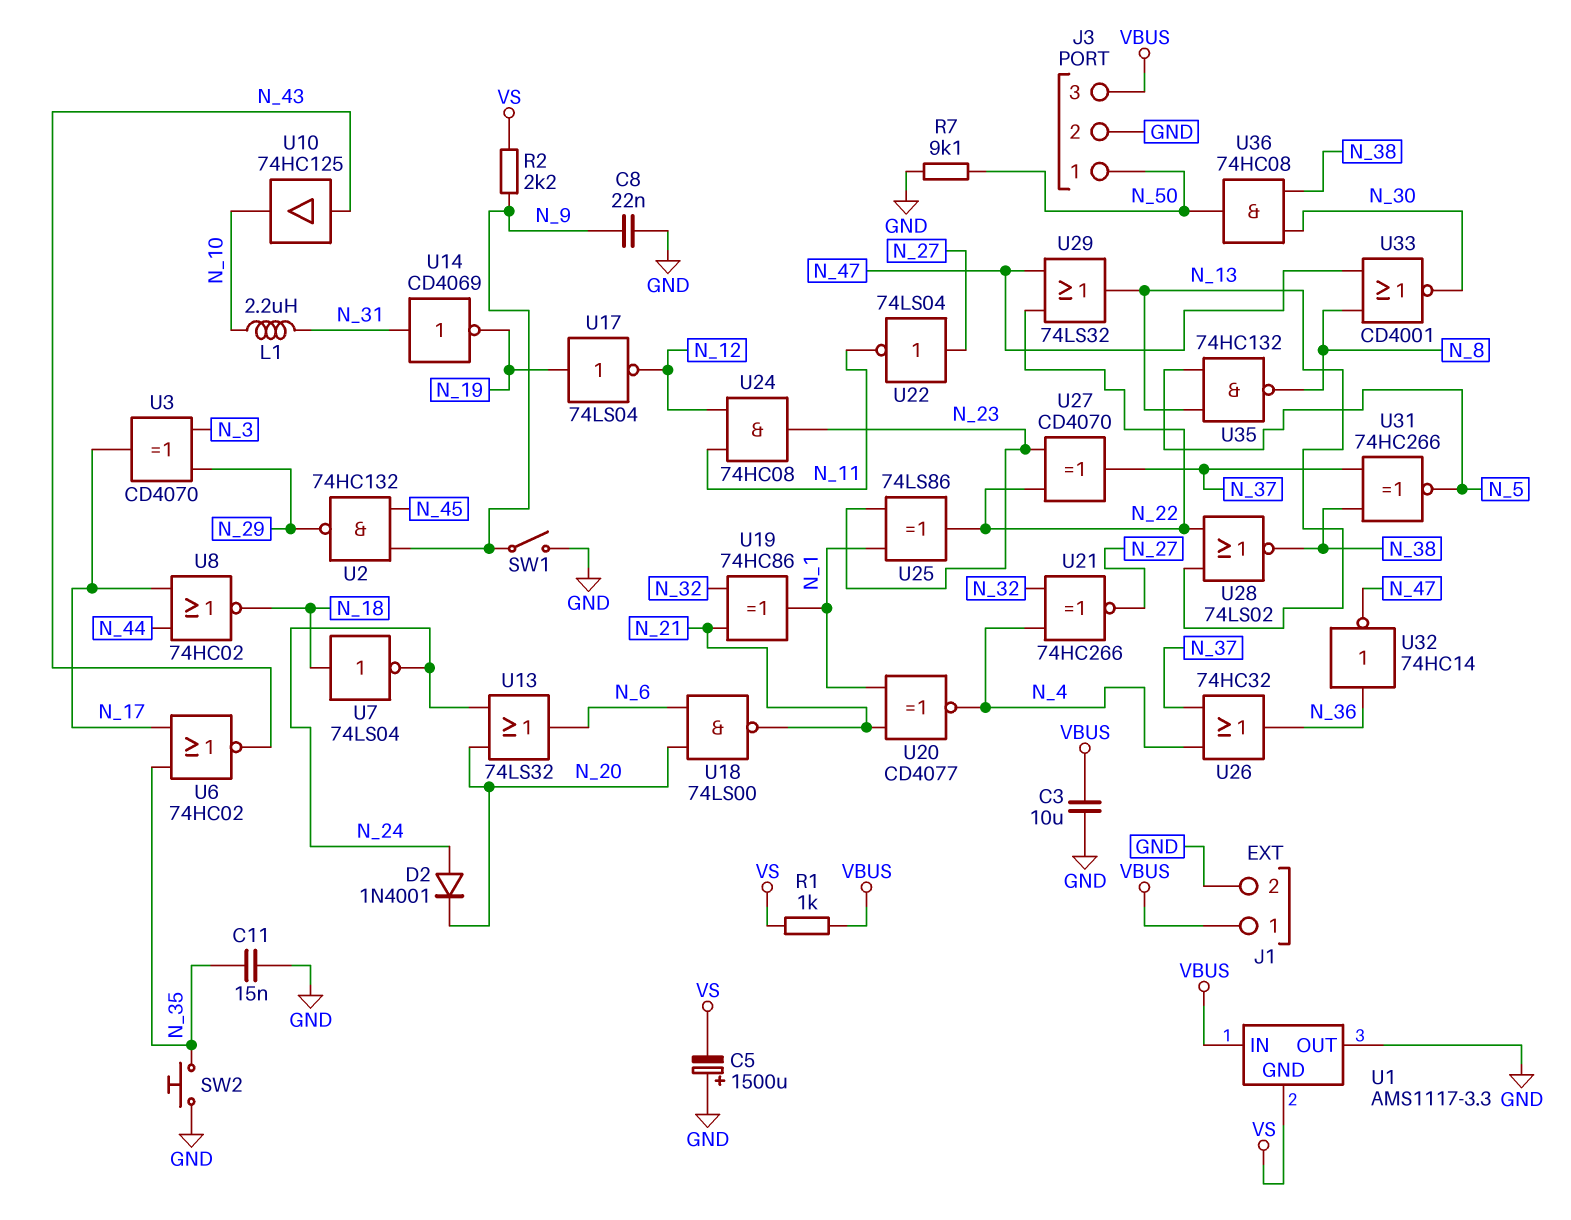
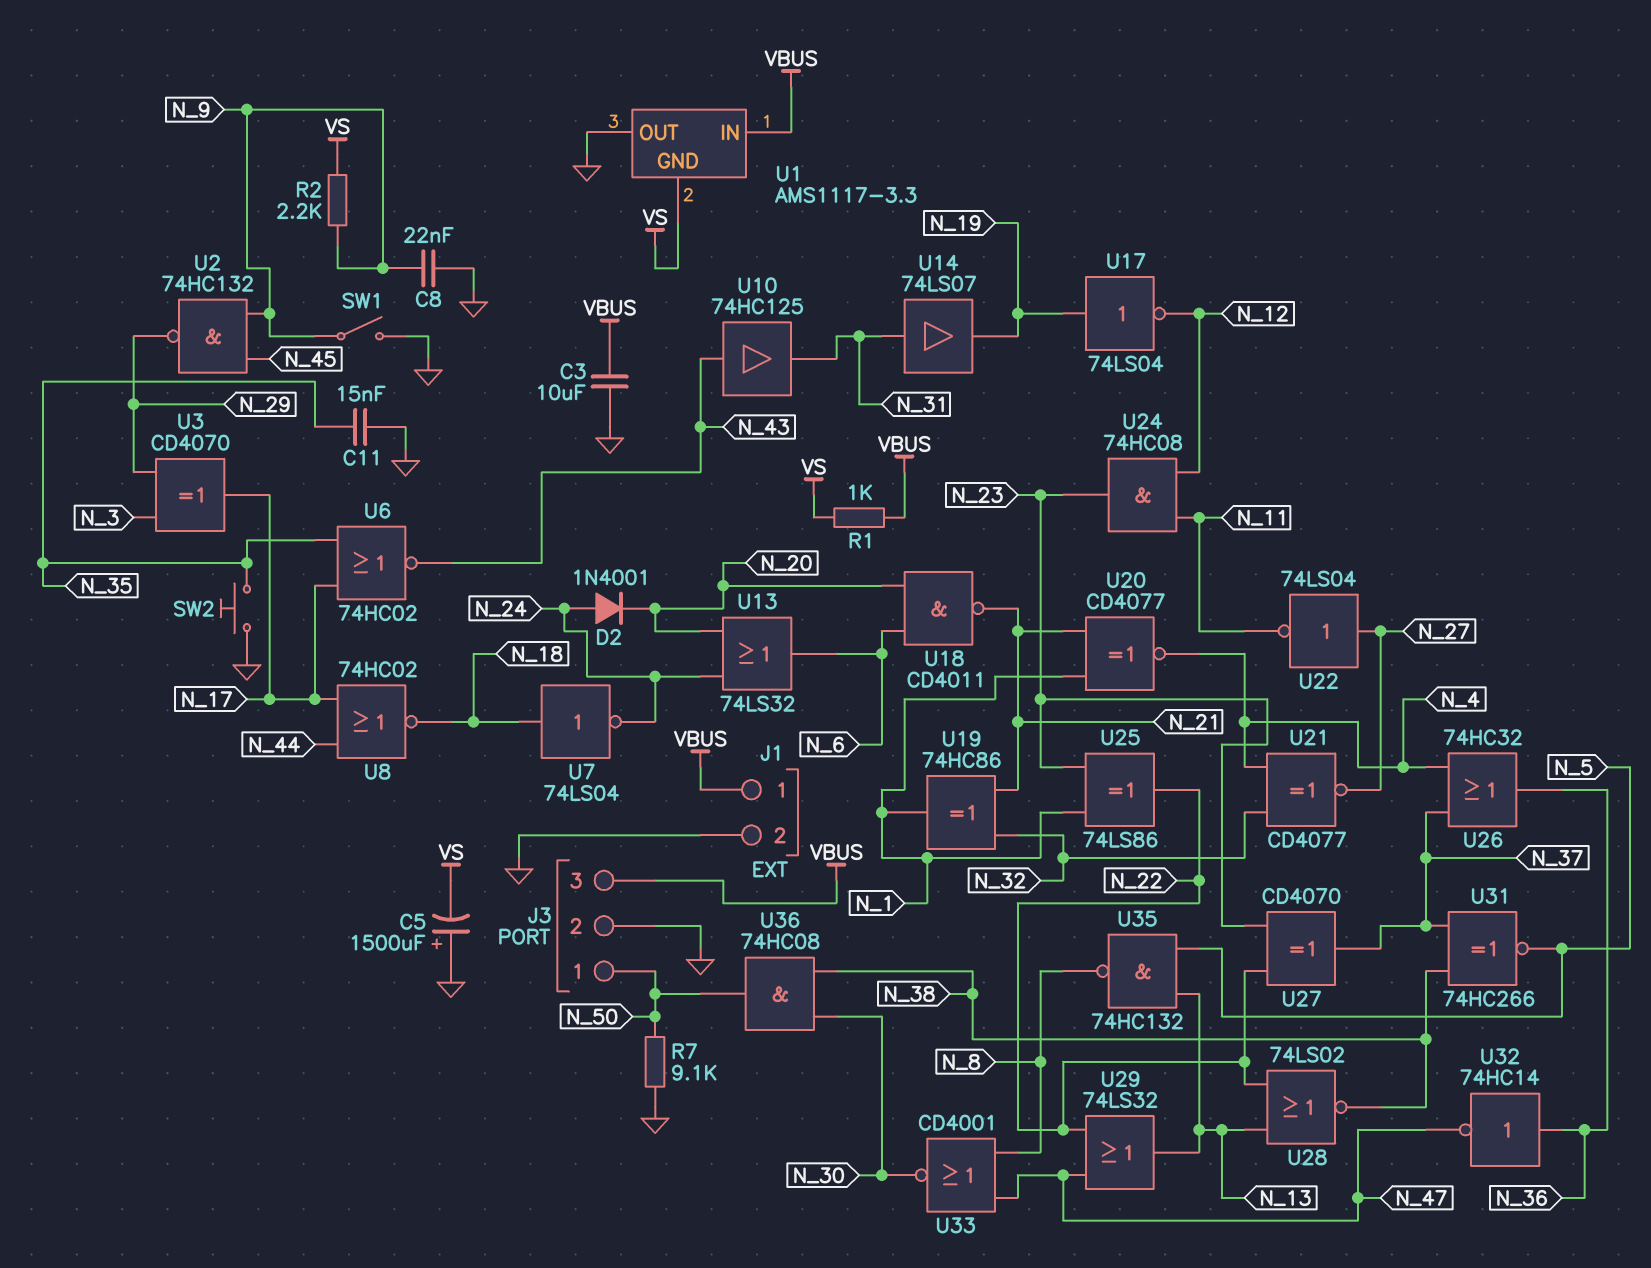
L1: 2.2uH (N_10, N_31) -> none
U10: buffer 74HC125 (in N_43, out N_10) -> buffer 74HC125 (in N_43, out N_31)
U14: NOT CD4069 (in N_31, out N_19) -> buffer 74LS07 (in N_31, out N_19)
U18: NAND 74LS00 (in N_6, in N_20, out N_21) -> NAND CD4011 (in N_6, in N_20, out N_21)
U21: XNOR 74HC266 (in N_4, in N_32, out N_27) -> XNOR CD4077 (in N_4, in N_32, out N_27)

